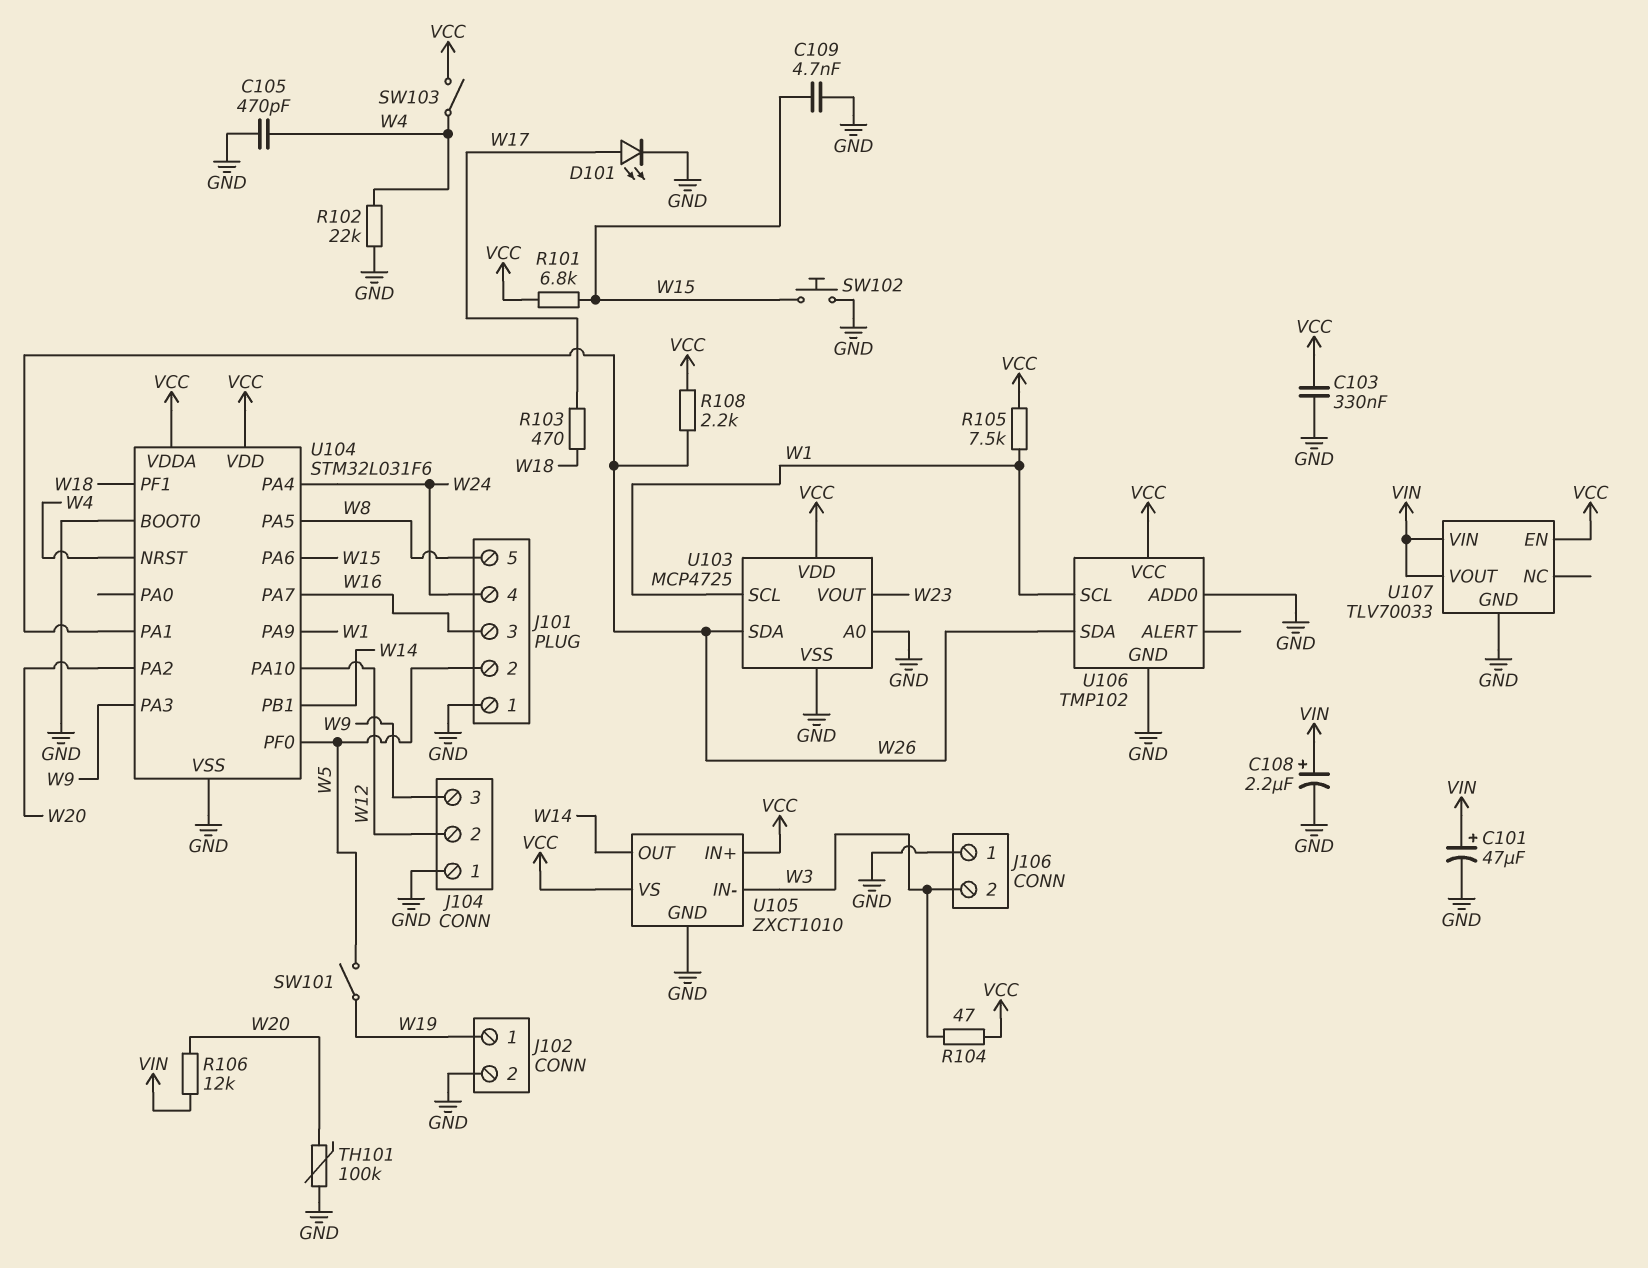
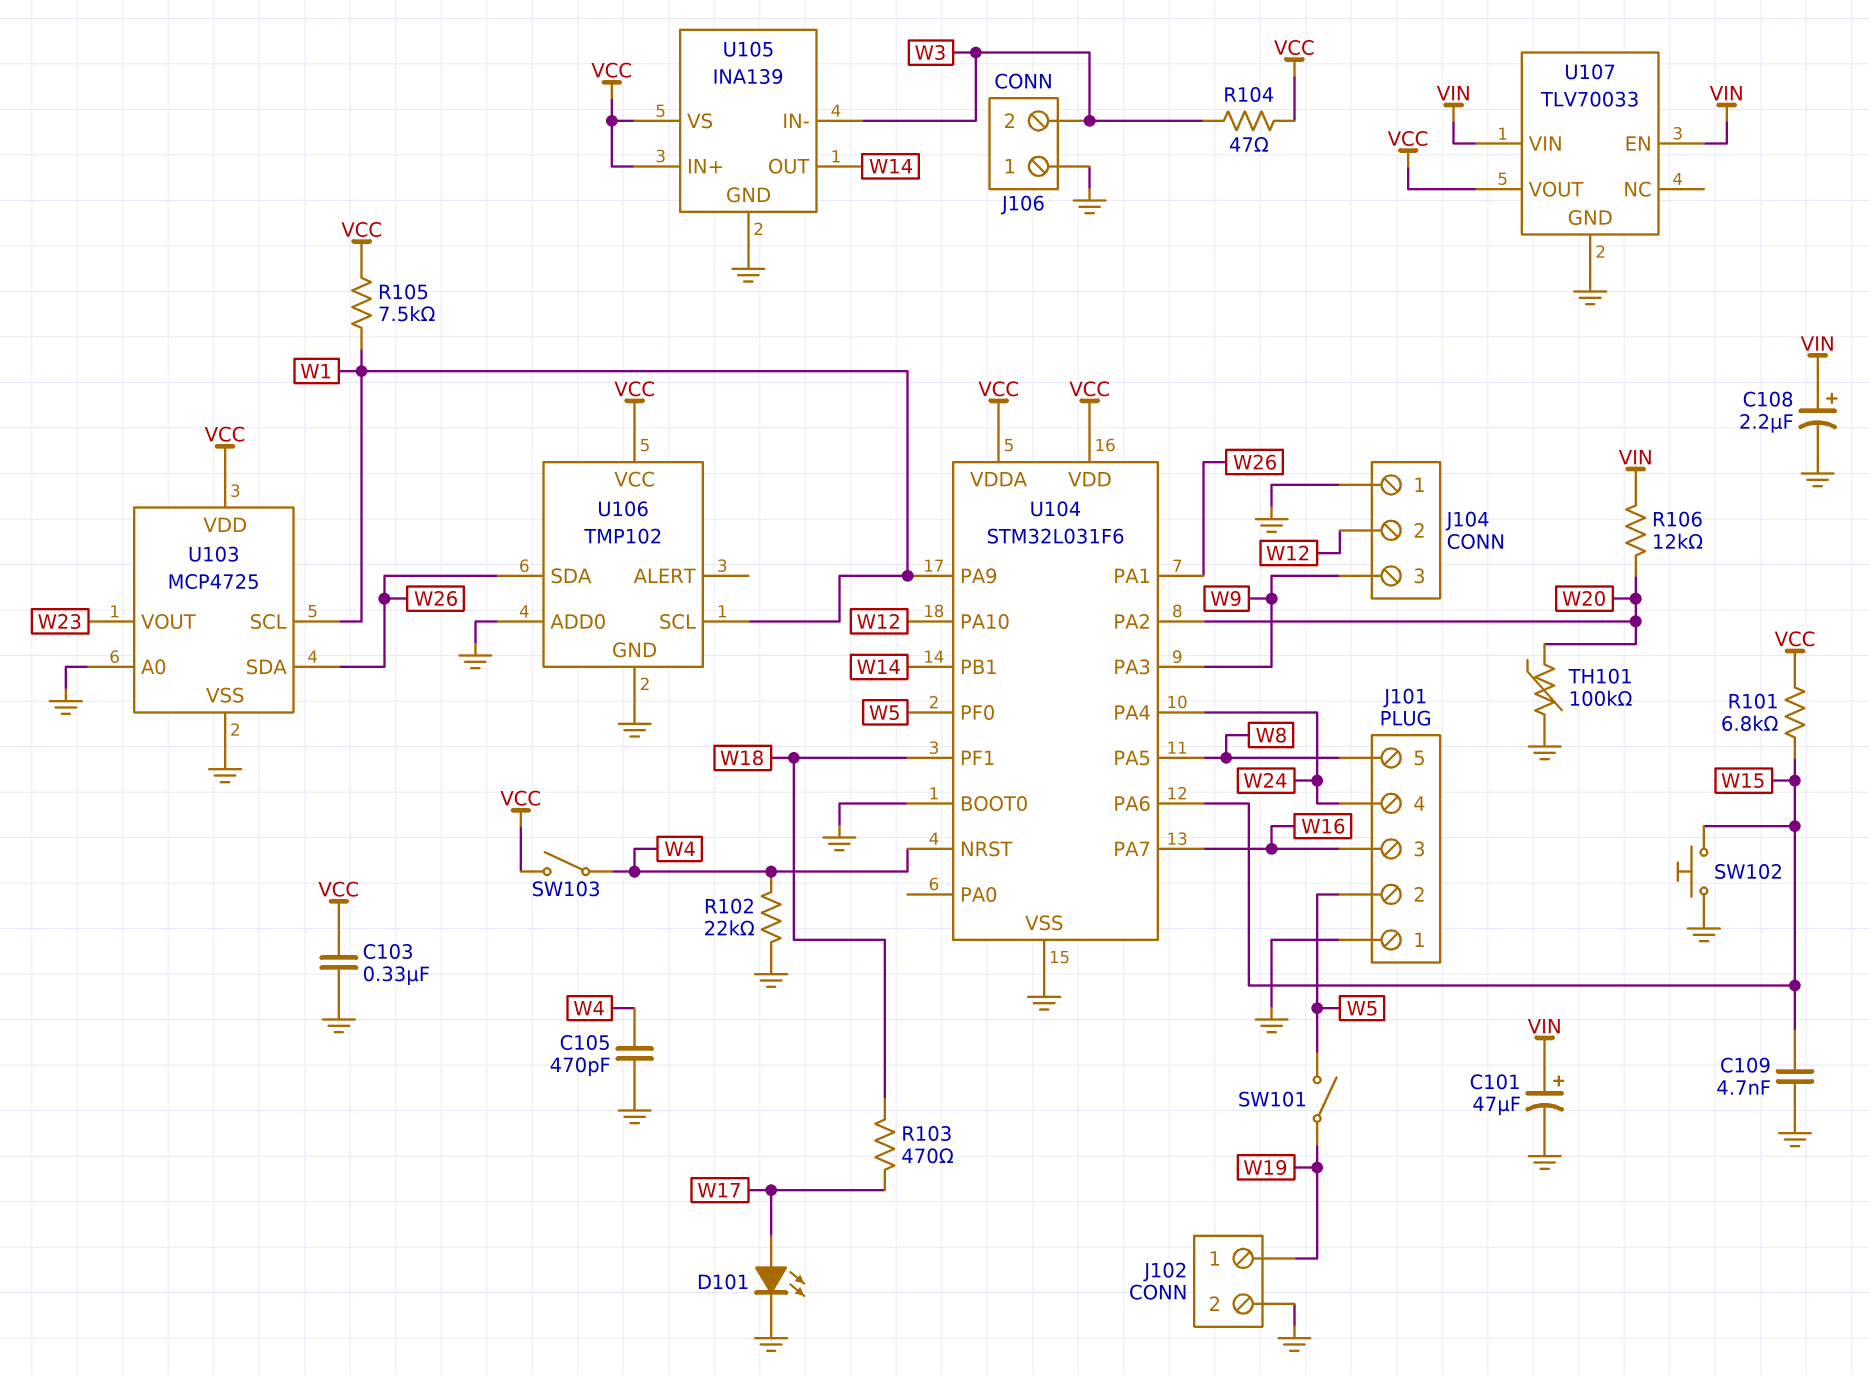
R108: 2.2k (VCC, W26) -> none
U105: ZXCT1010 -> INA139
U107 pin EN: VCC -> VIN
U107 pin VOUT: VIN -> VCC

